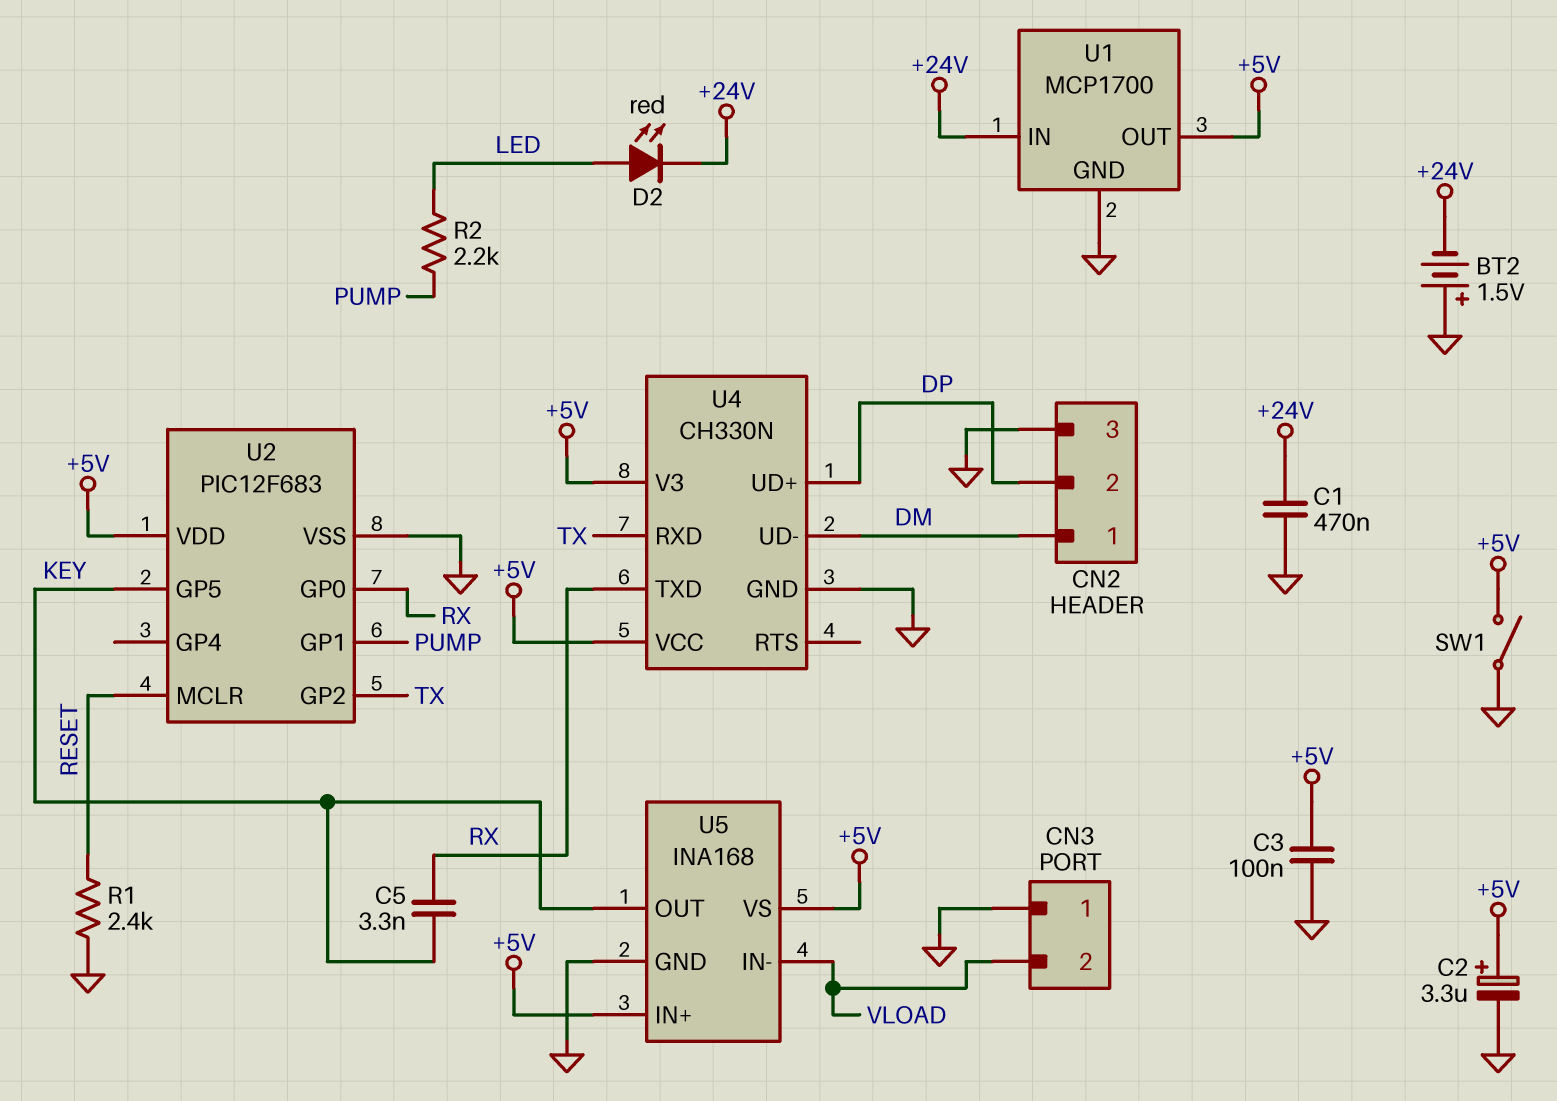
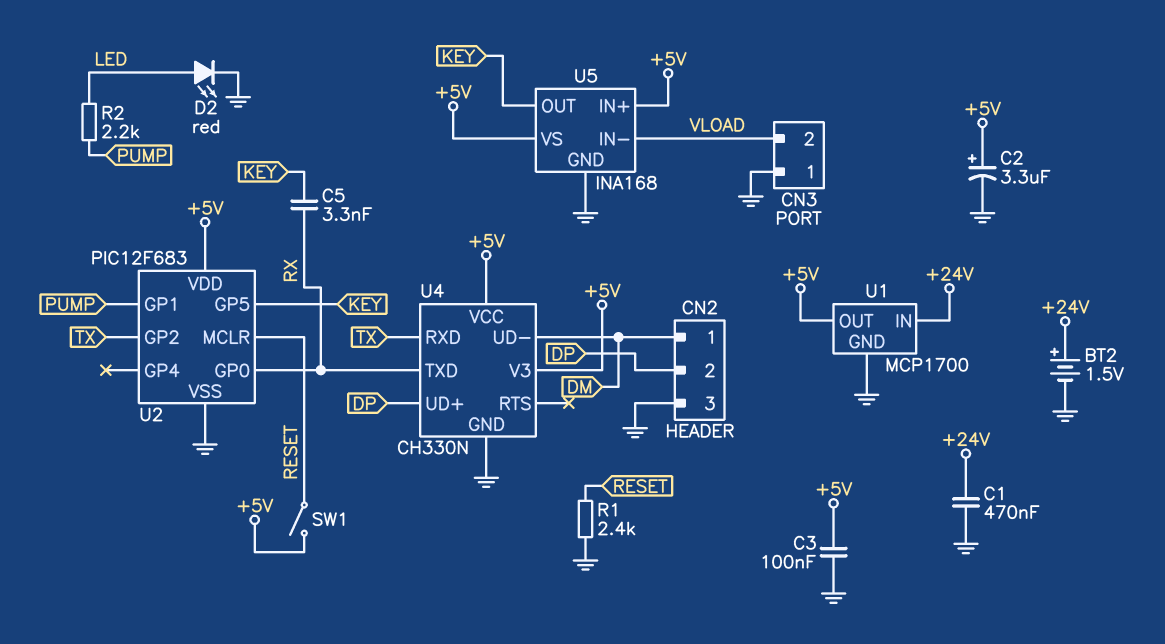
BT2: 1.5V (plus GND, minus +24V) -> 1.5V (plus +24V, minus GND)
D2: LED red (A LED, K +24V) -> LED red (A LED, K GND)
SW1: switch (+5V, GND) -> switch (+5V, RESET)

